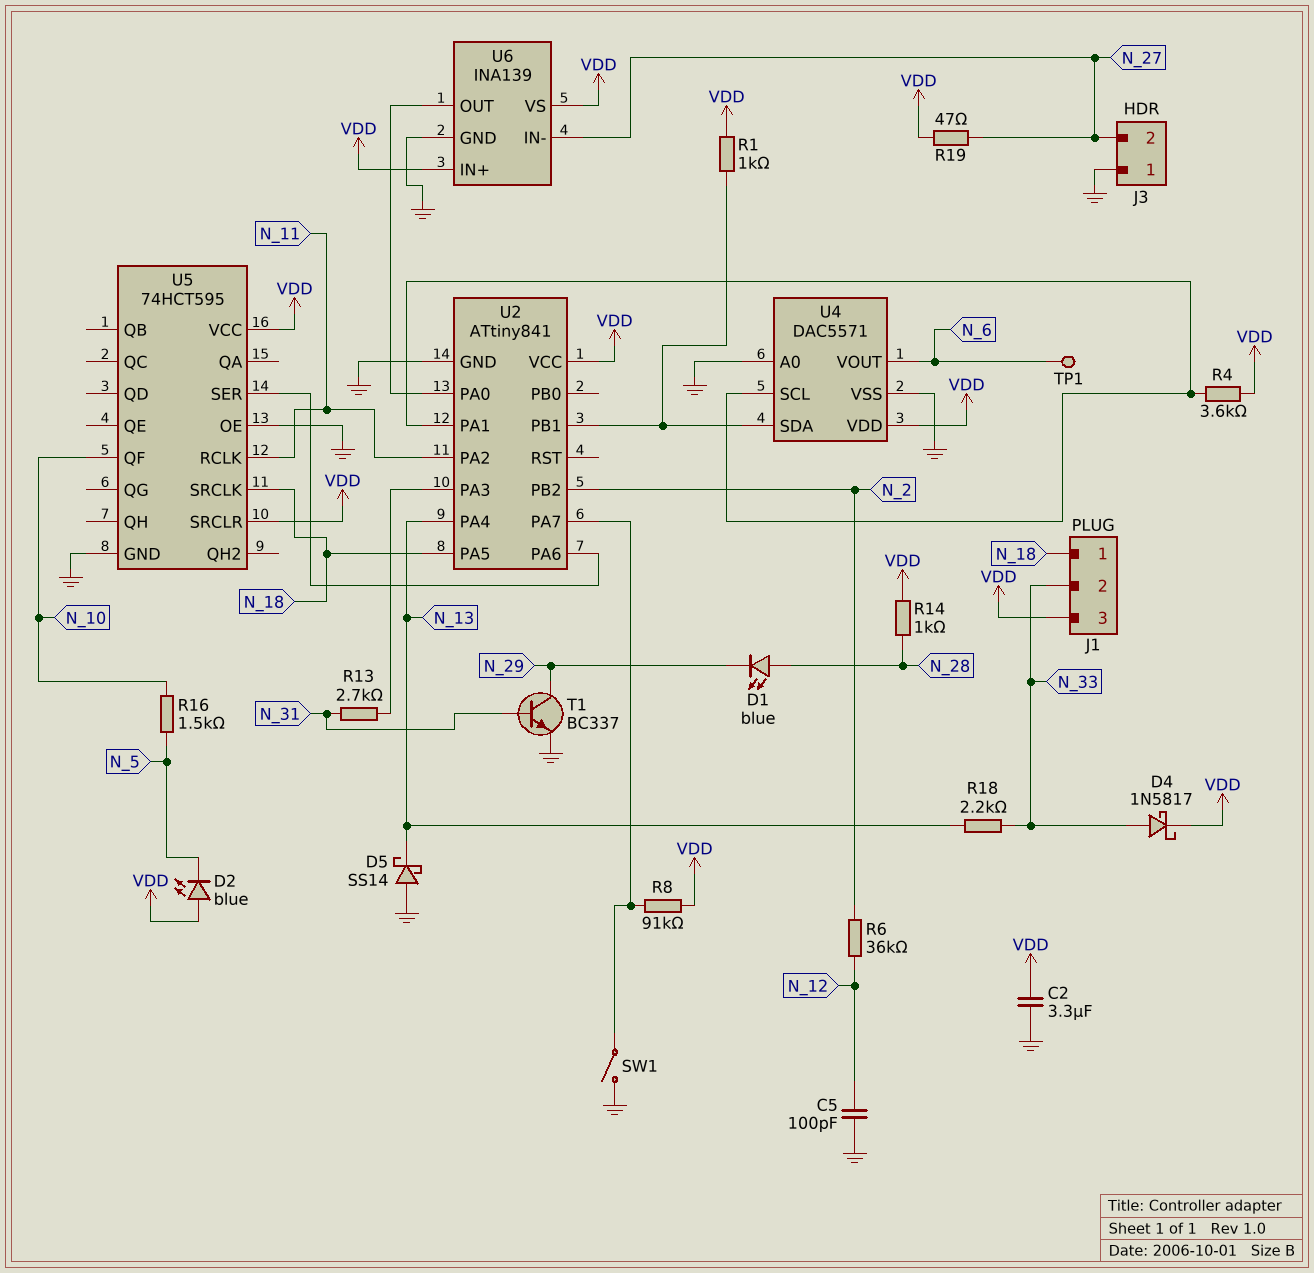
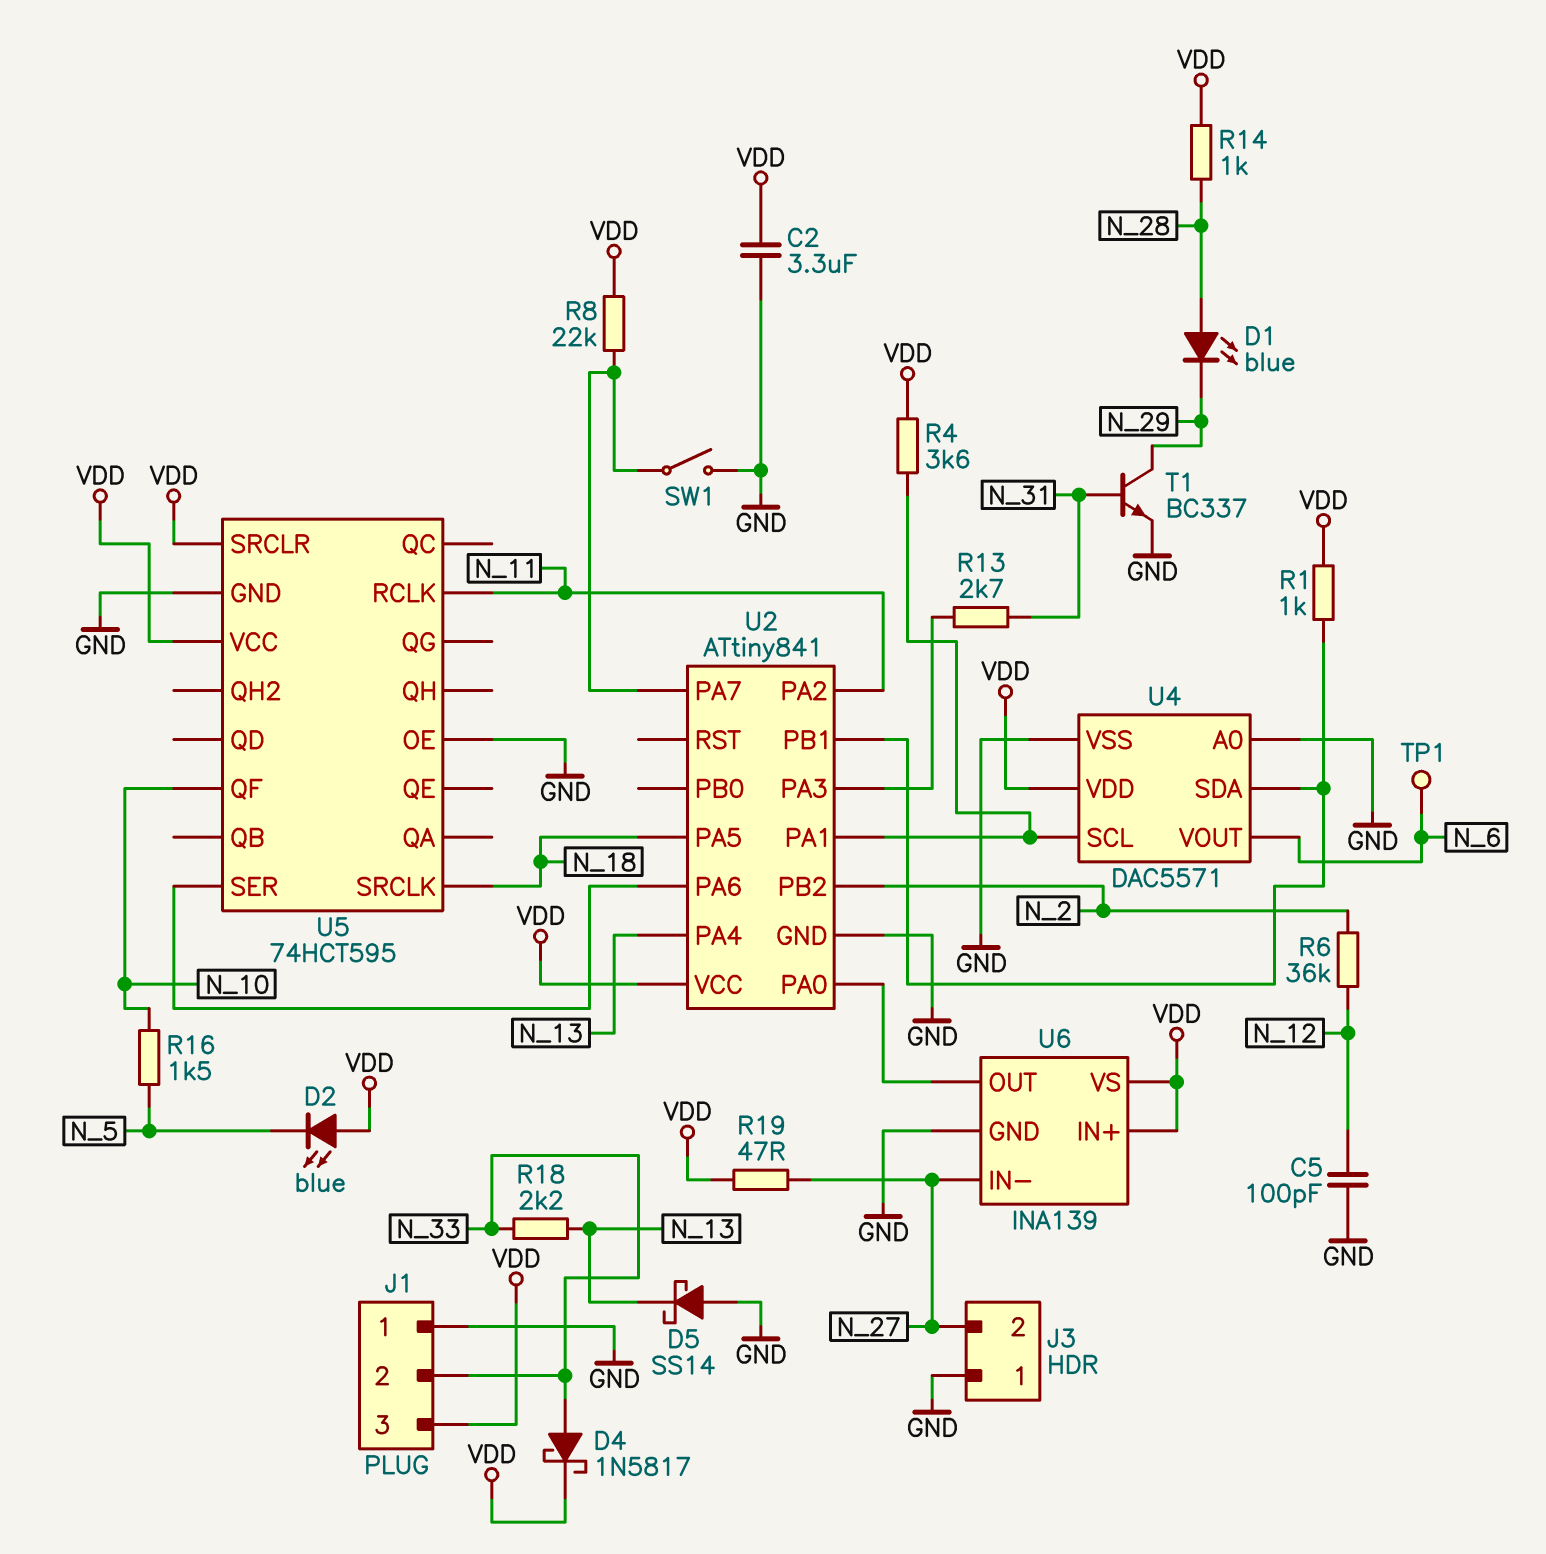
J1 pin 1: N_18 -> GND
R8: 91k (U2/PA7, VDD) -> 22k (U2/PA7, VDD)

